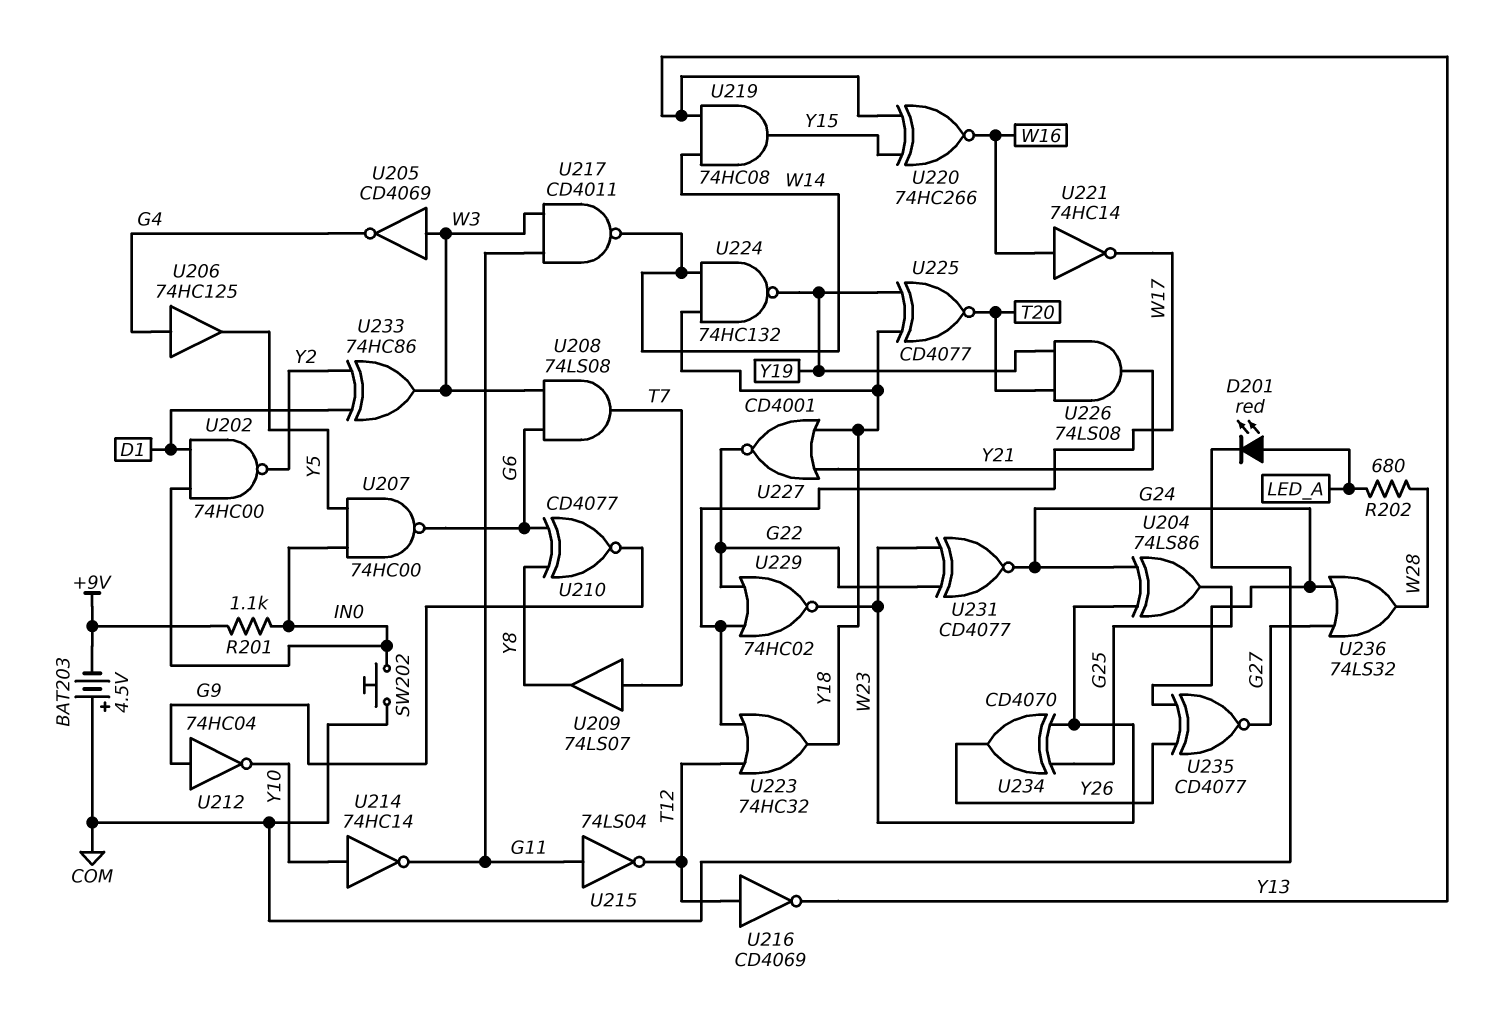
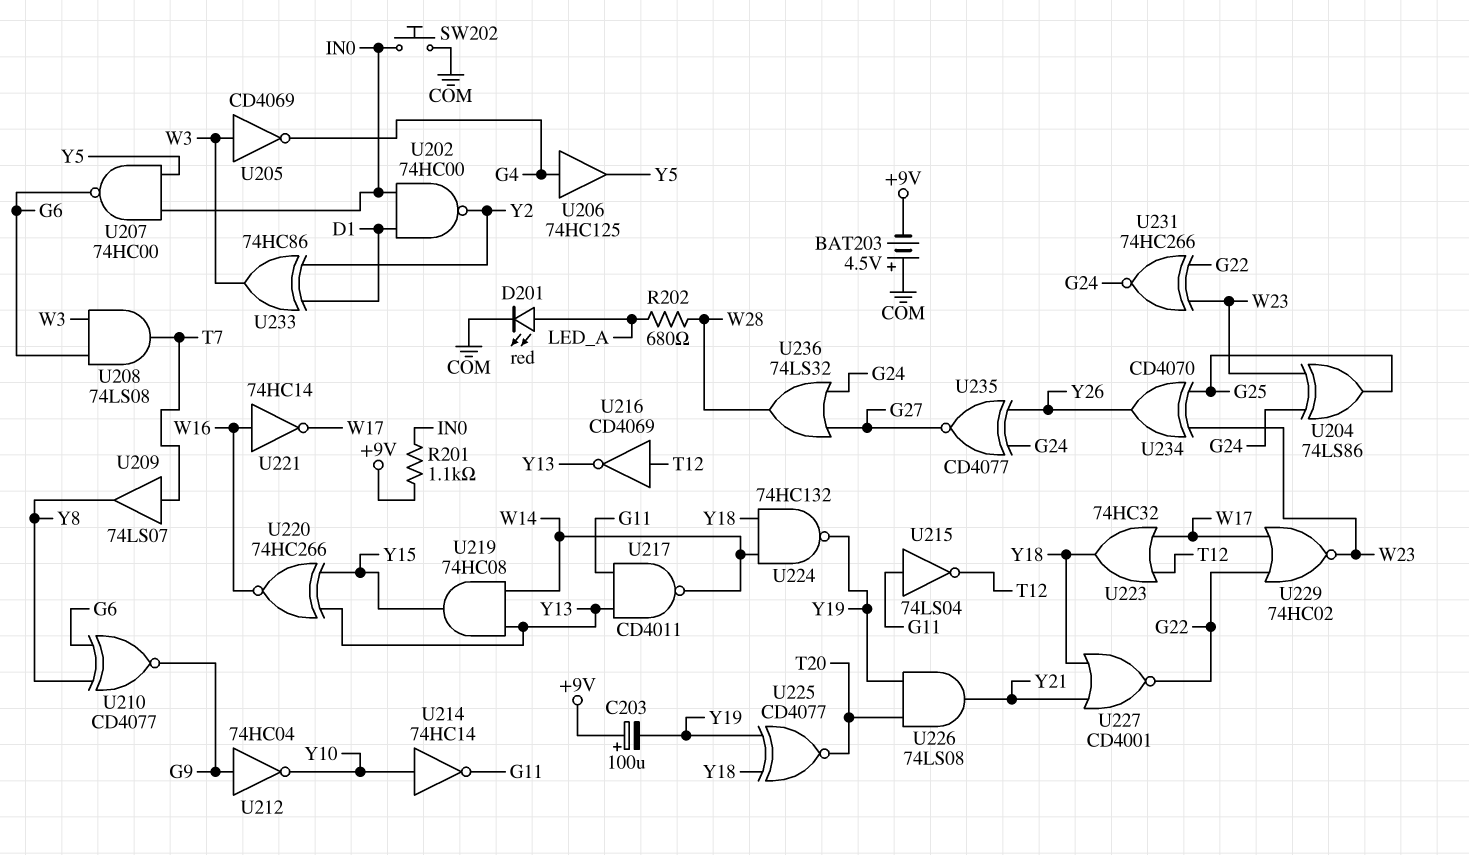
C203: none -> 100uF (plus +9V, minus Y19)
U217: NAND CD4011 (in G11, in W3, out W14) -> NAND CD4011 (in G11, in Y13, out W14)
U231: XNOR CD4077 (in G22, in W23, out G24) -> XNOR 74HC266 (in G22, in W23, out G24)

